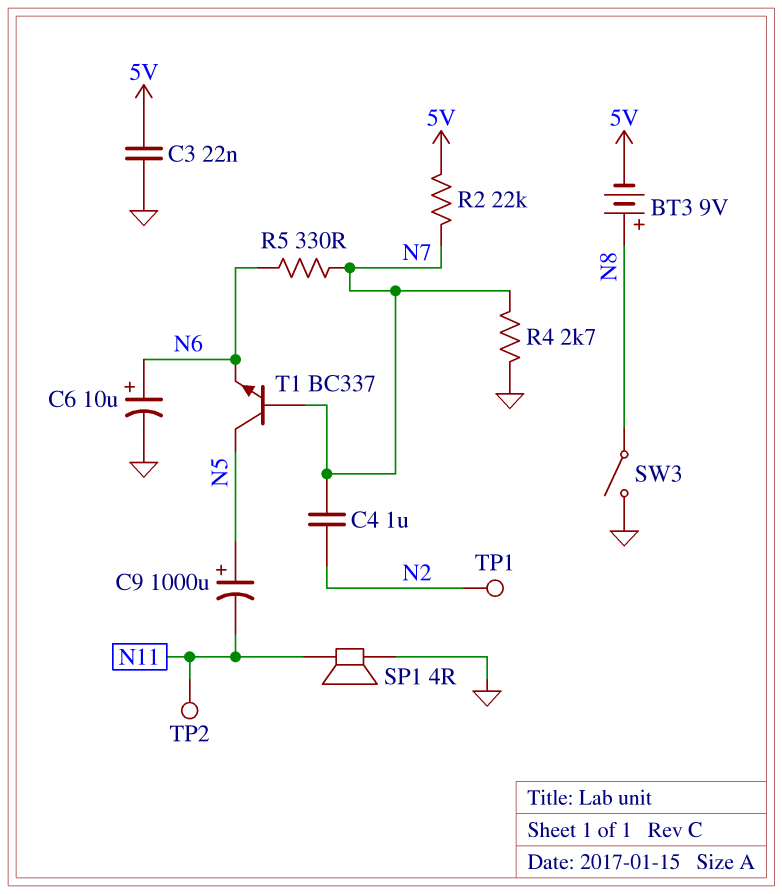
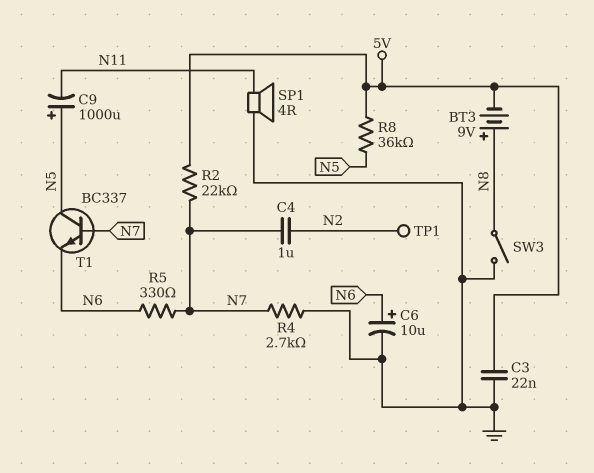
R8: none -> 36k (5V, N5)
TP2: test point (N11) -> none

